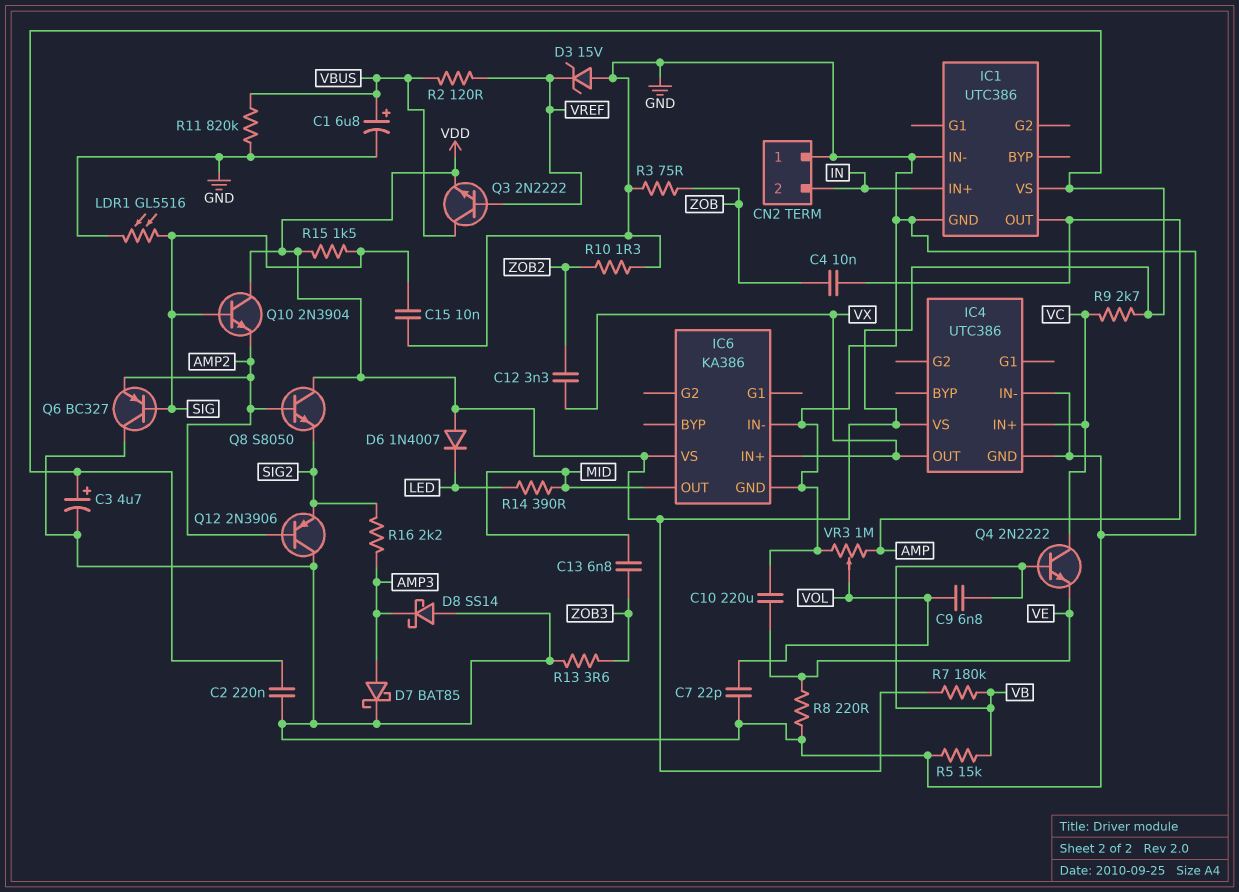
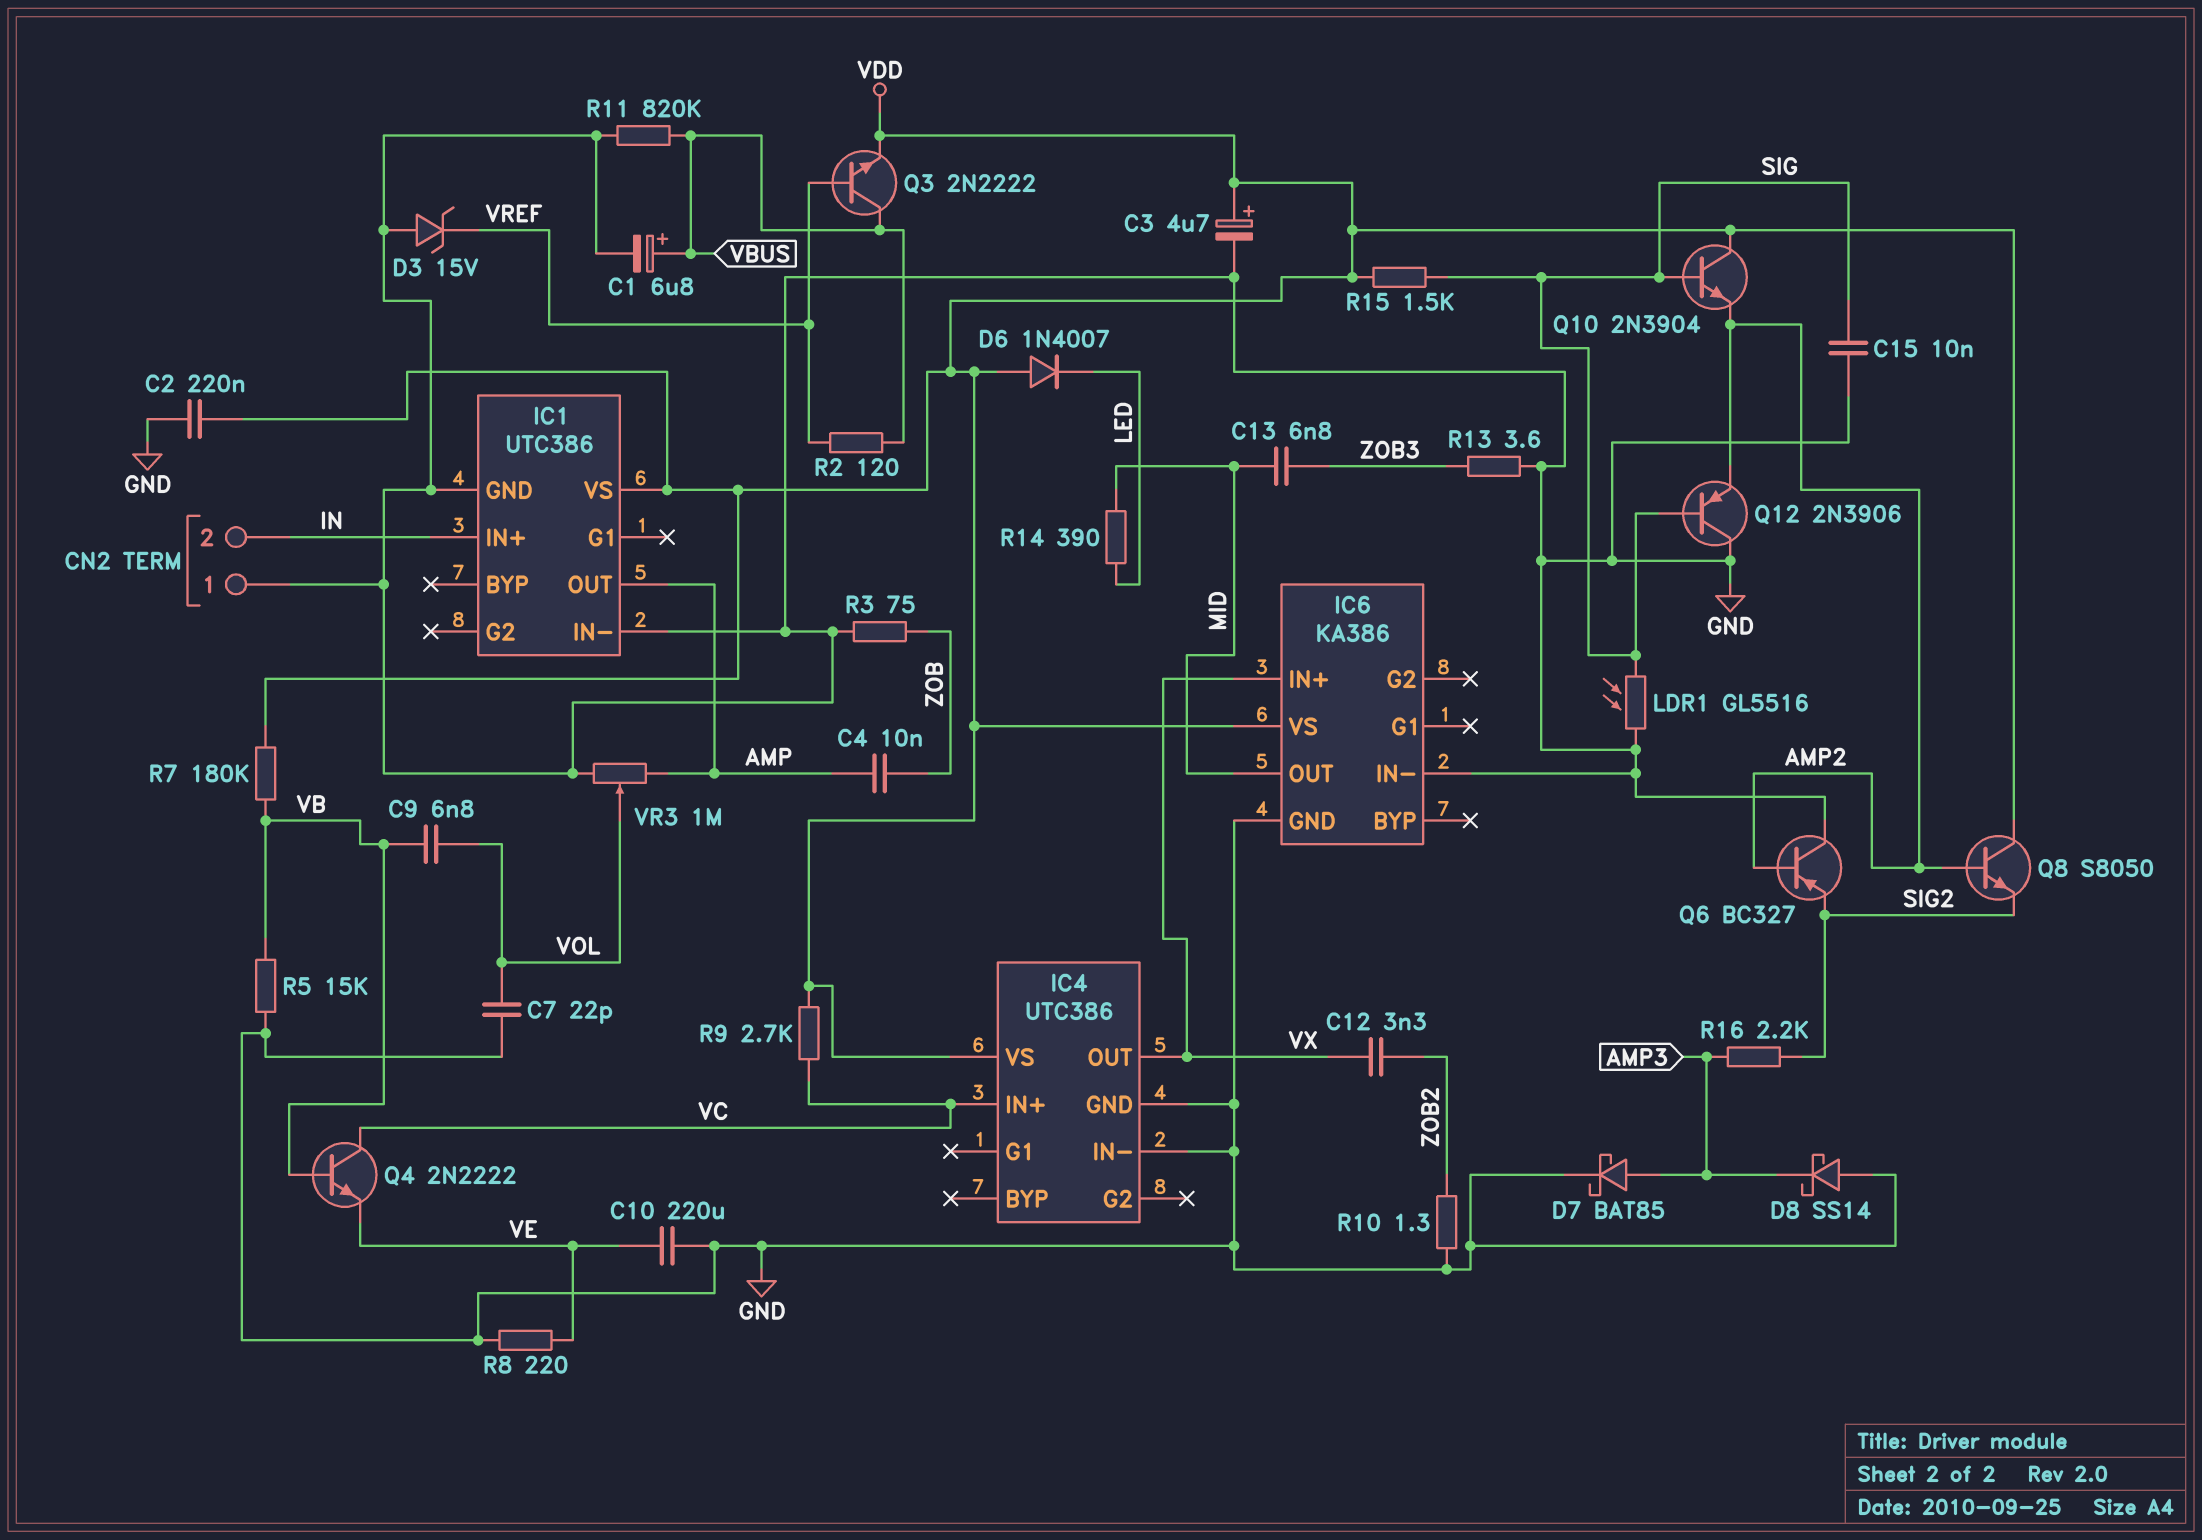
Q6: PNP BC327 (B SIG, C GND, E AMP2) -> PNP BC327 (B AMP2, C GND, E SIG2)
Q12: PNP 2N3906 (B AMP2, C GND, E SIG2) -> PNP 2N3906 (B SIG, C GND, E AMP2)

